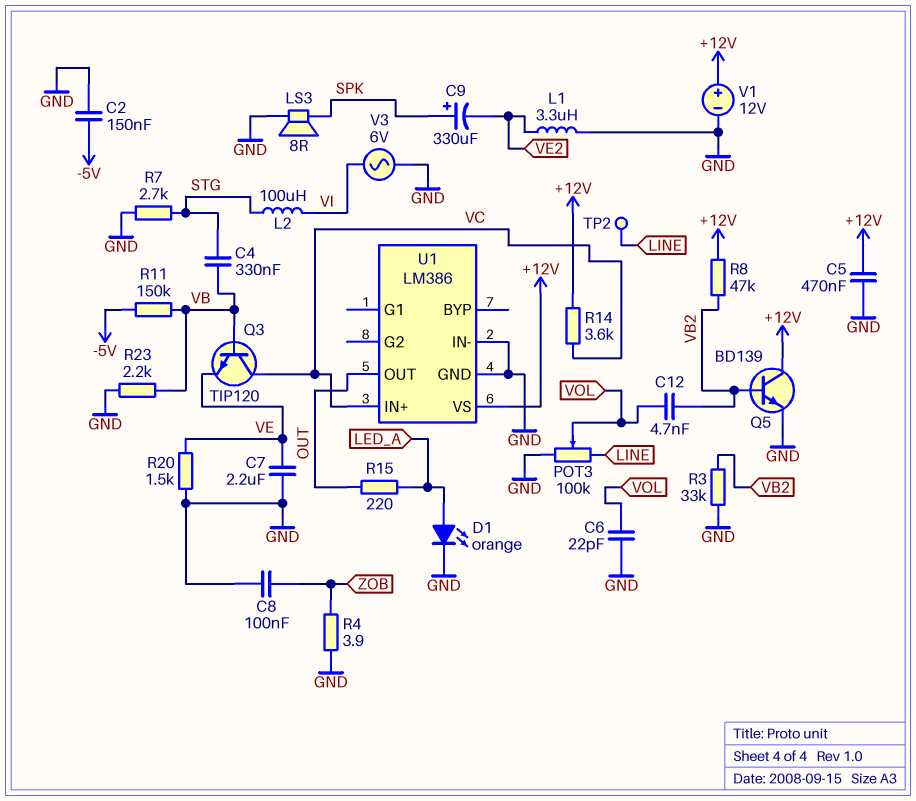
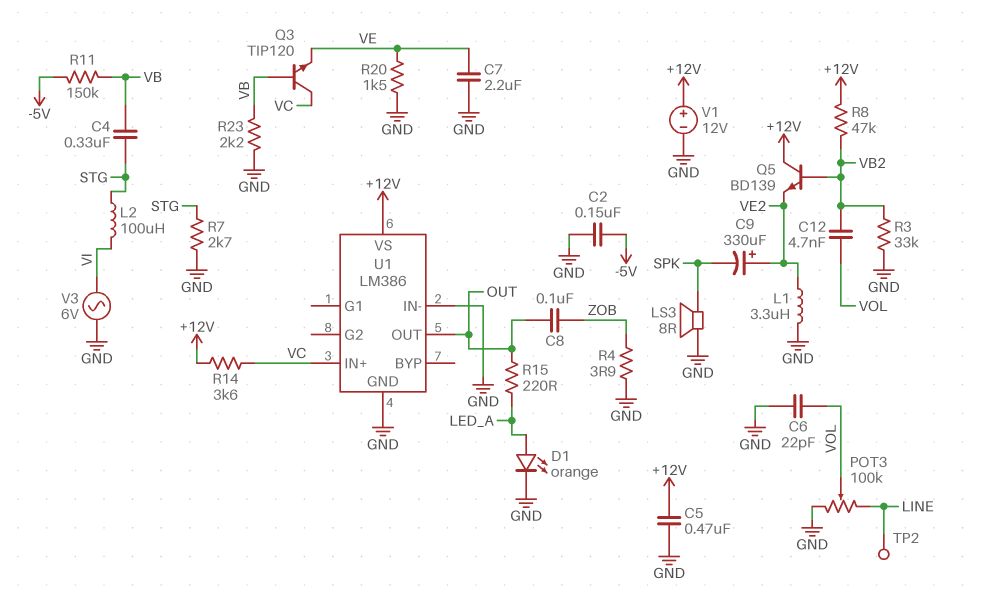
C8: 100nF (GND, ZOB) -> 100nF (OUT, ZOB)
C9: 330uF (plus SPK, minus VE2) -> 330uF (plus VE2, minus SPK)
Q5: NPN BD139 (B VB2, C +12V, E GND) -> NPN BD139 (B VB2, C +12V, E VE2)

